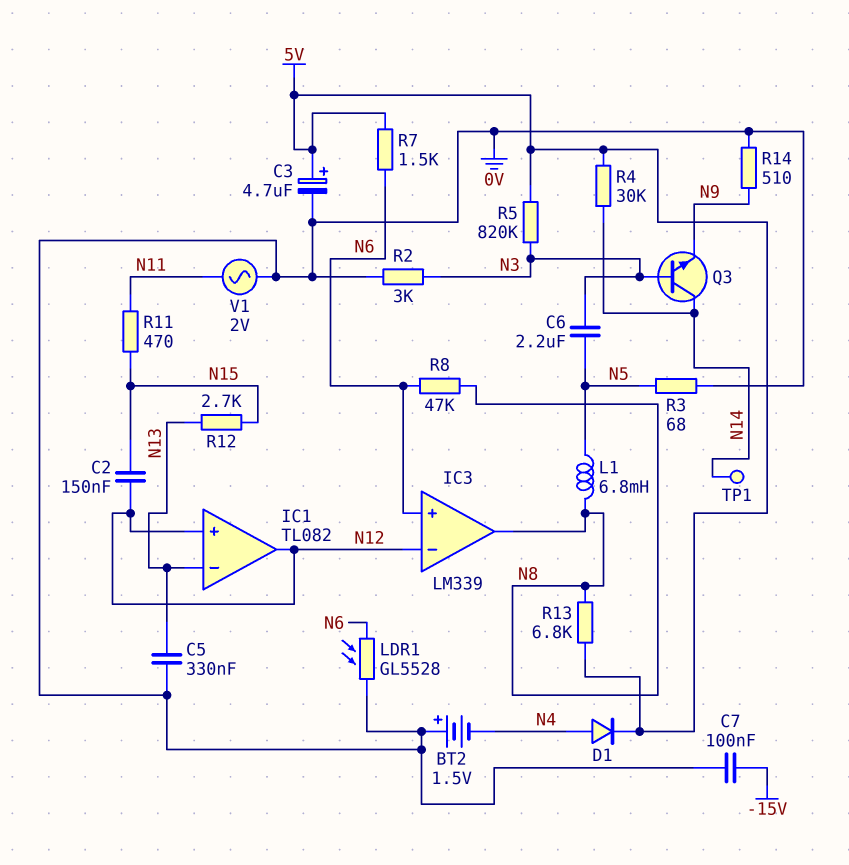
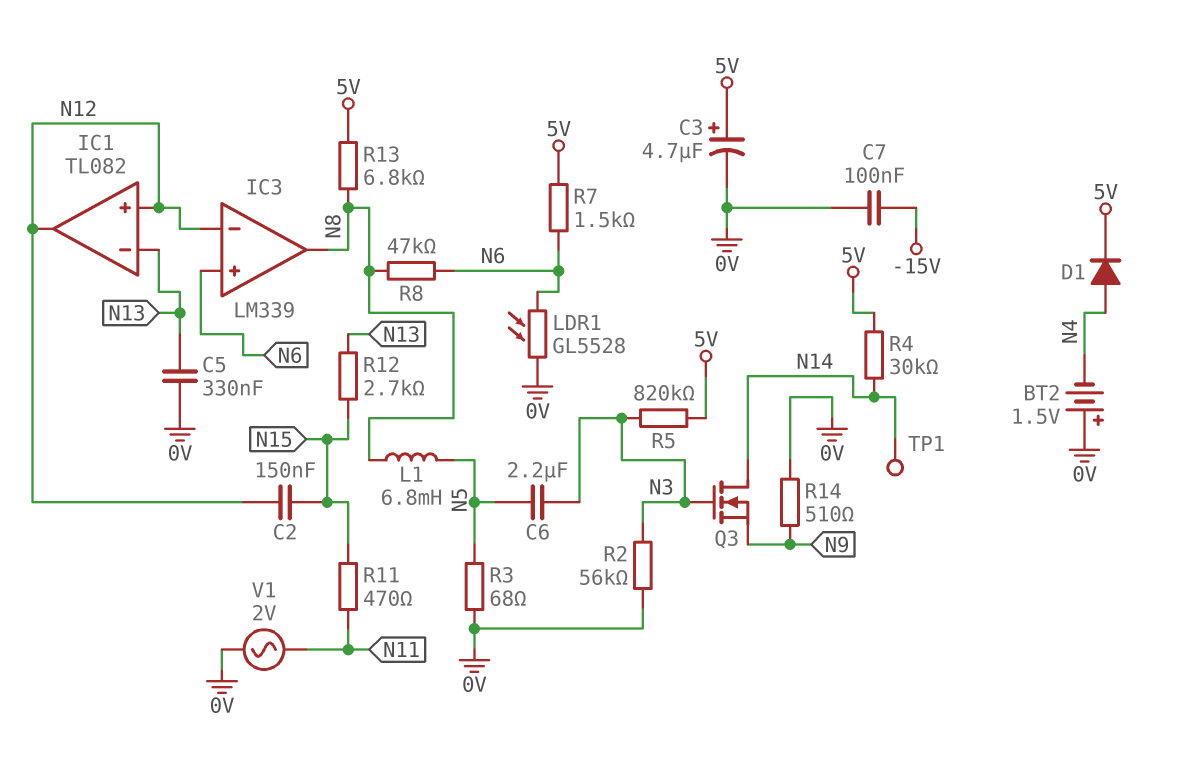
Q3: NPN (B N3, C N14, E N9) -> NMOS (G N3, D N14, S N9)
R2: 3k (0V, N3) -> 56k (0V, N3)

